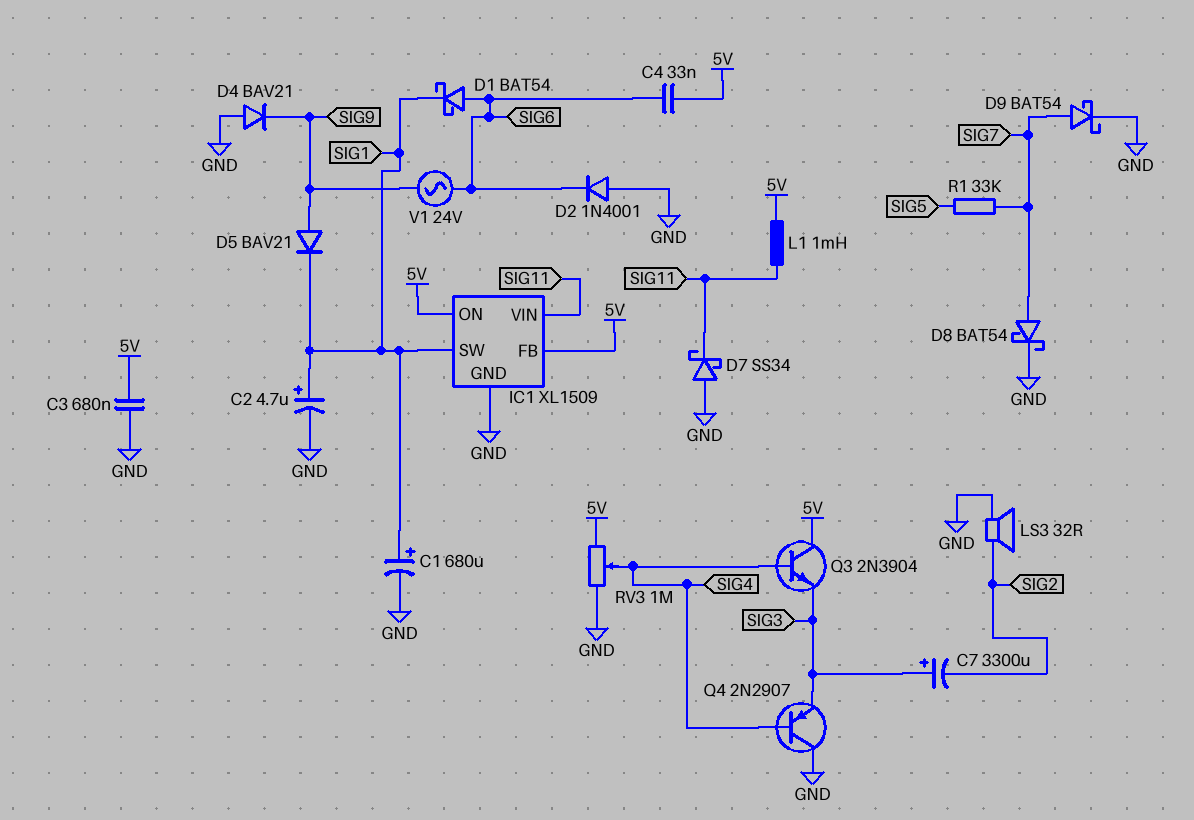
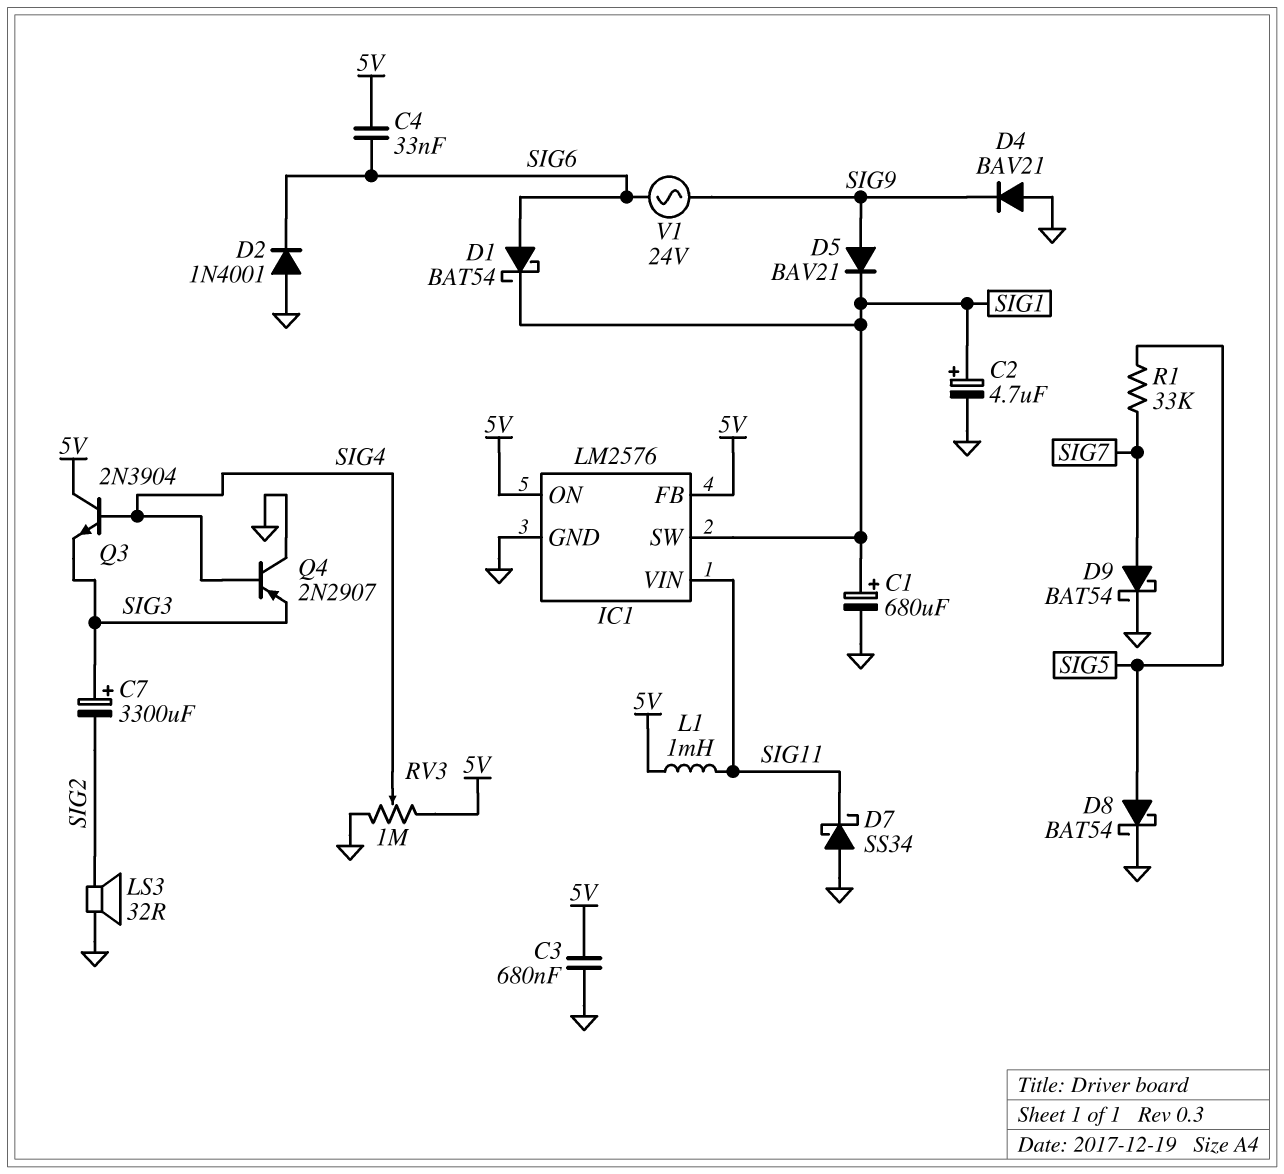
D8: schottky BAT54 (A SIG7, K GND) -> schottky BAT54 (A SIG5, K GND)
IC1: XL1509 -> LM2576

